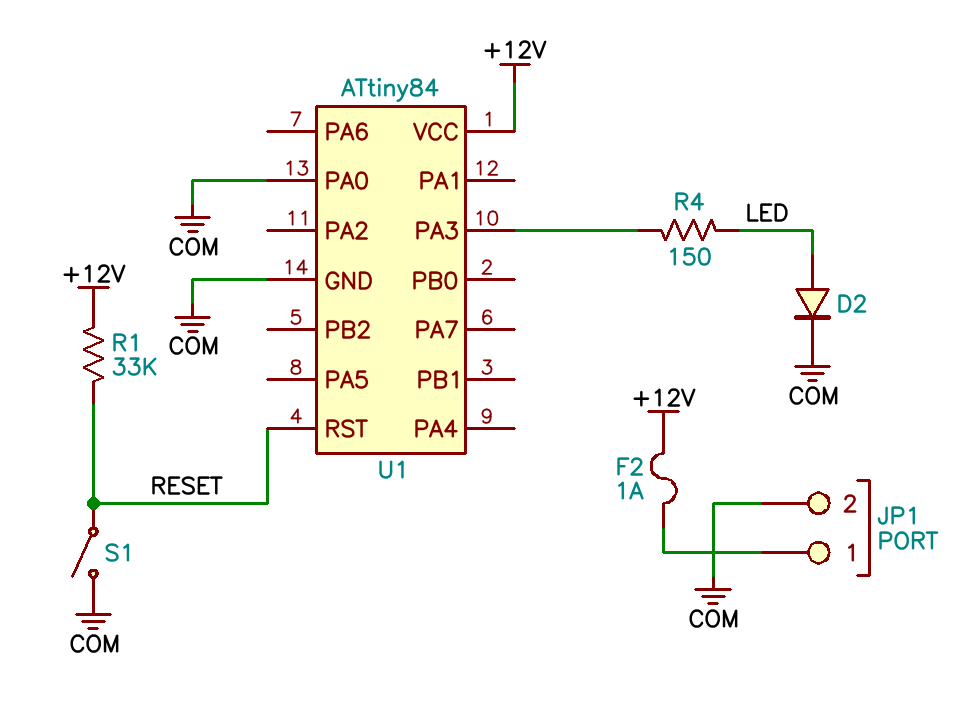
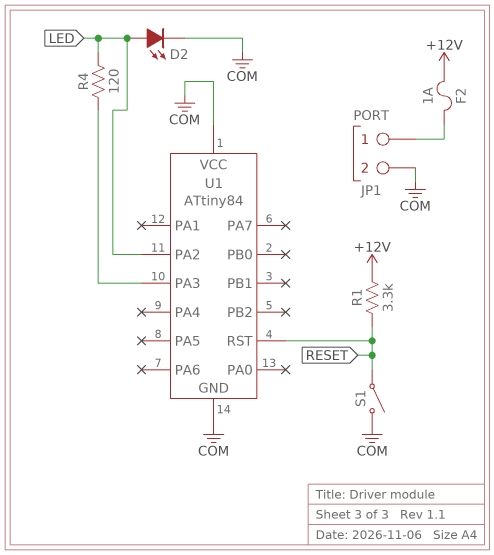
D2: diode (A LED, K COM) -> LED (A LED, K COM)
R1: 33k (+12V, RESET) -> 3.3k (+12V, RESET)
R4: 150 (LED, U1/PA3) -> 120 (LED, U1/PA3)
U1 pin PA0: COM -> none
U1 pin PA2: none -> LED
U1 pin VCC: +12V -> COM

